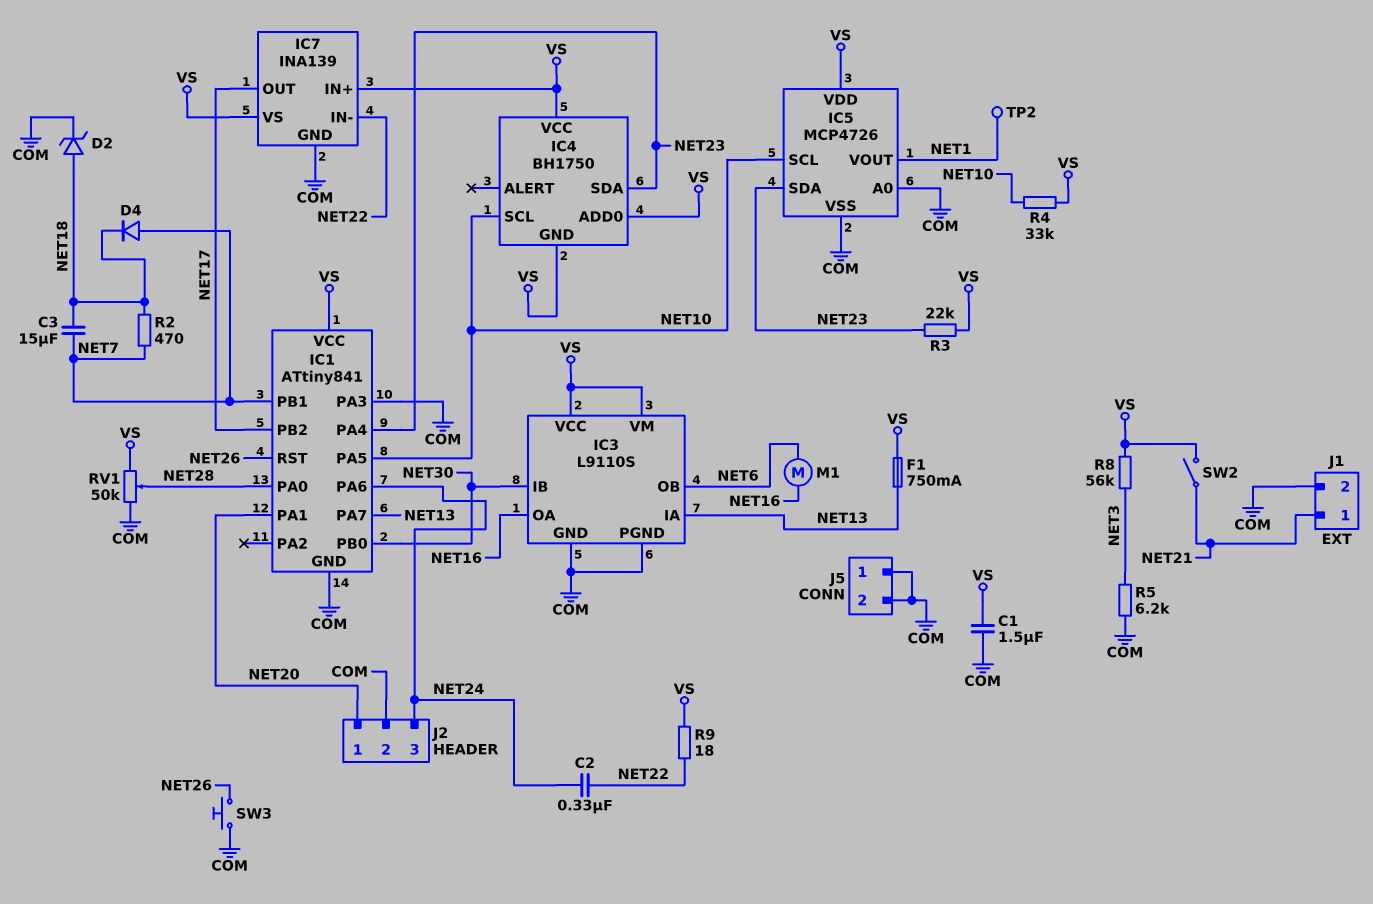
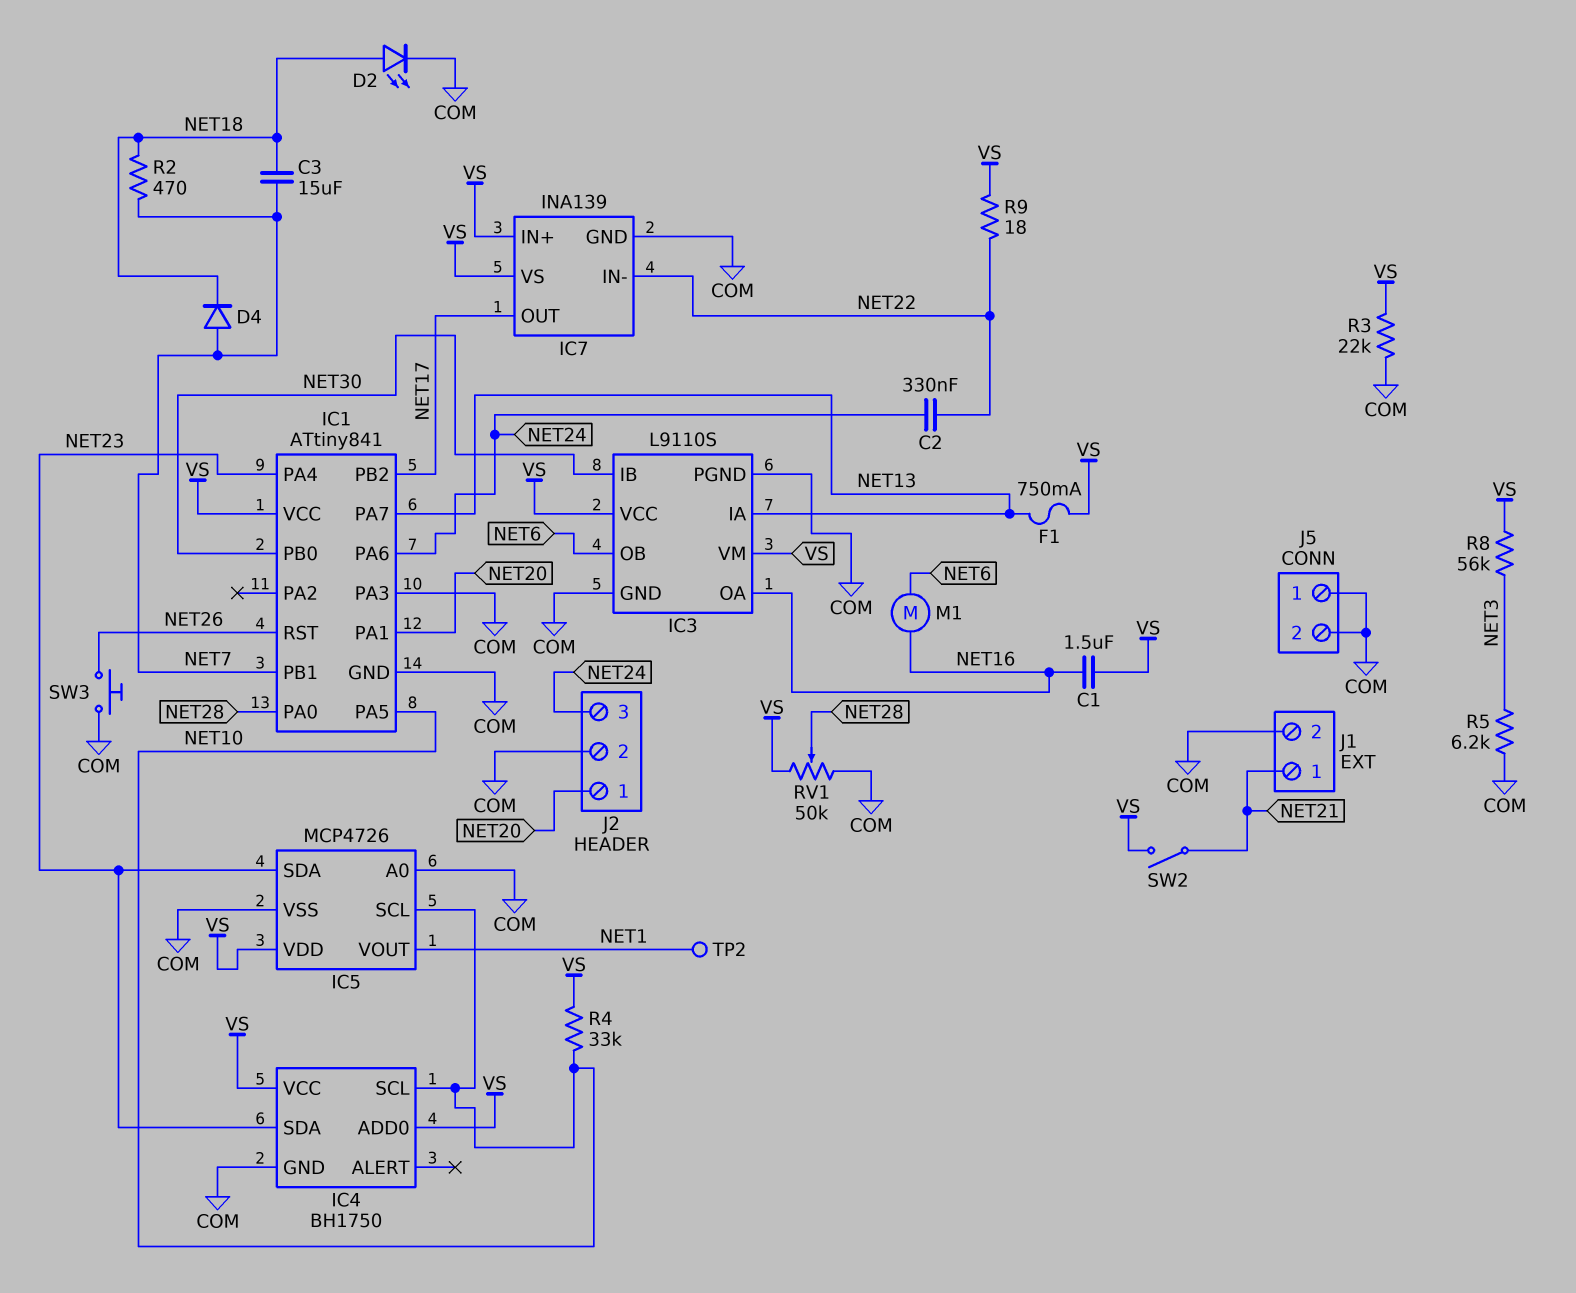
C1: 1.5uF (COM, VS) -> 1.5uF (NET16, VS)
D2: zener (A NET18, K COM) -> LED (A NET18, K COM)
IC4 pin GND: VS -> COM
R3: 22k (NET23, VS) -> 22k (COM, VS)

